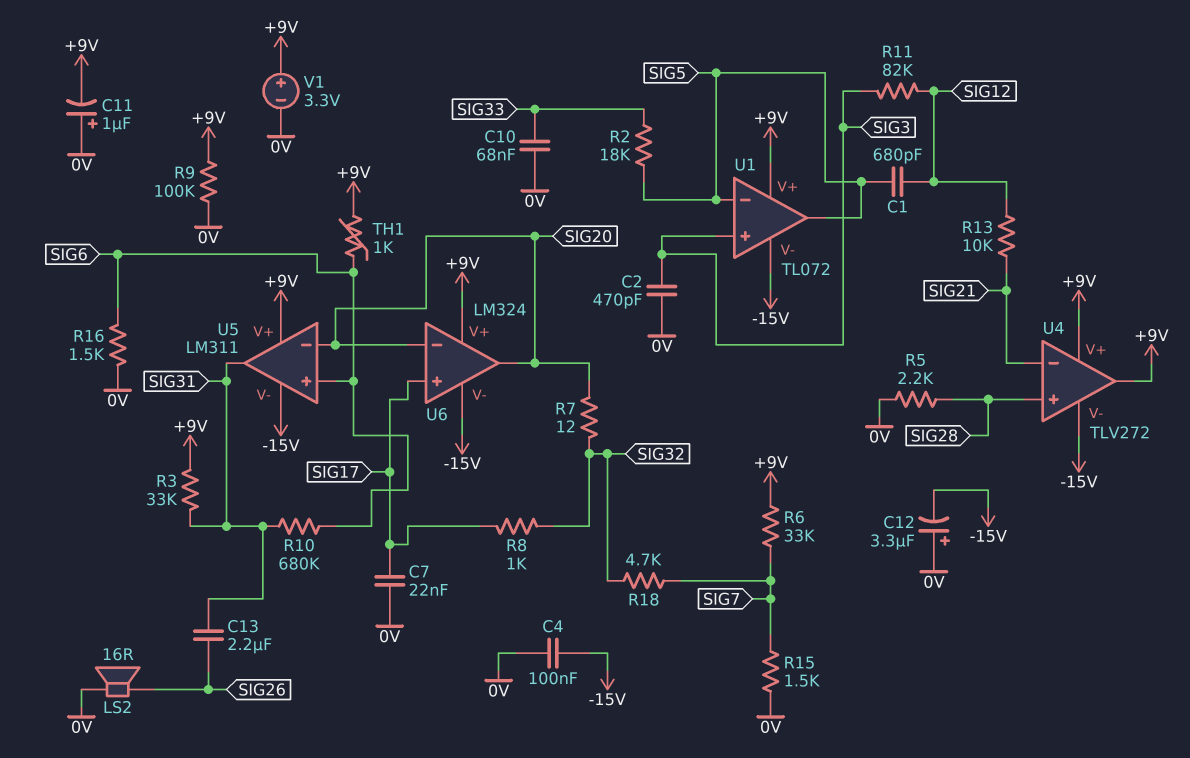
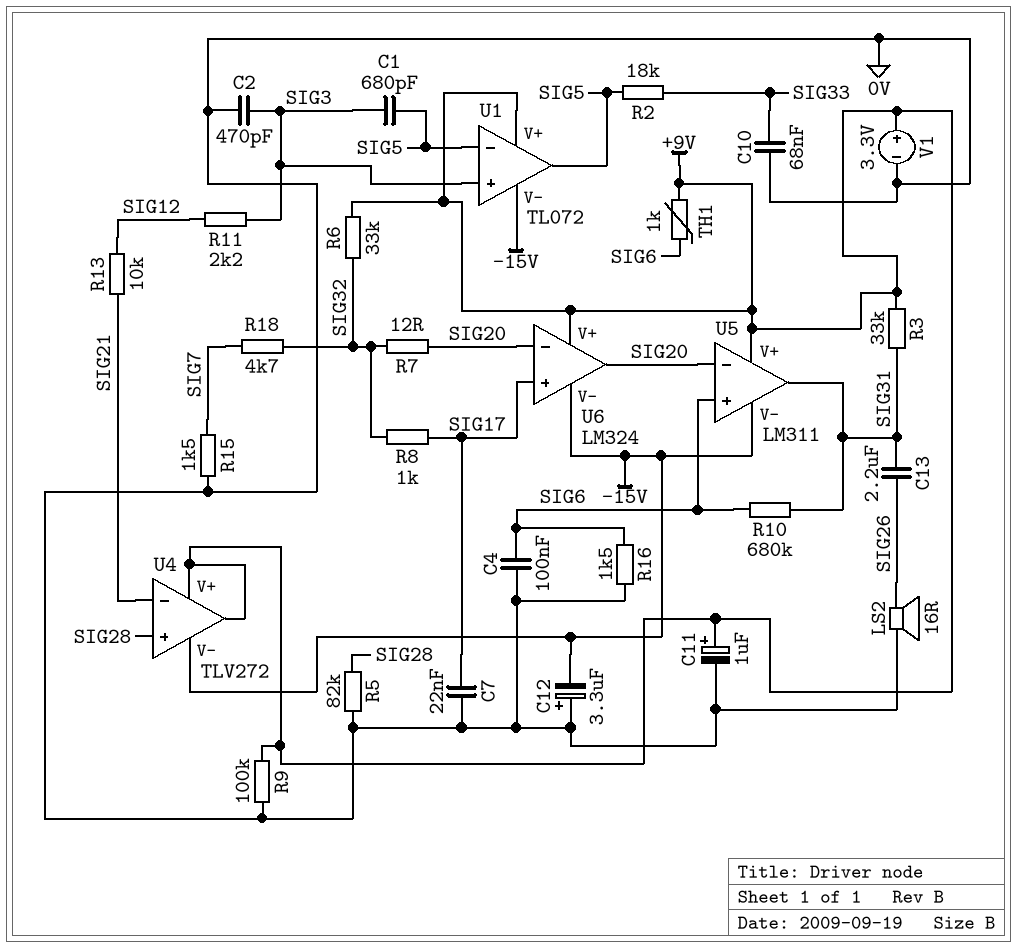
C1: 680pF (SIG5, SIG12) -> 680pF (SIG3, SIG5)
C4: 100nF (-15V, 0V) -> 100nF (0V, SIG6)
C11: 1uF (plus 0V, minus +9V) -> 1uF (plus +9V, minus 0V)
R5: 2.2k (0V, SIG28) -> 82k (0V, SIG28)
R6: 33k (+9V, SIG7) -> 33k (+9V, SIG32)
R11: 82k (SIG3, SIG12) -> 2.2k (SIG3, SIG12)

